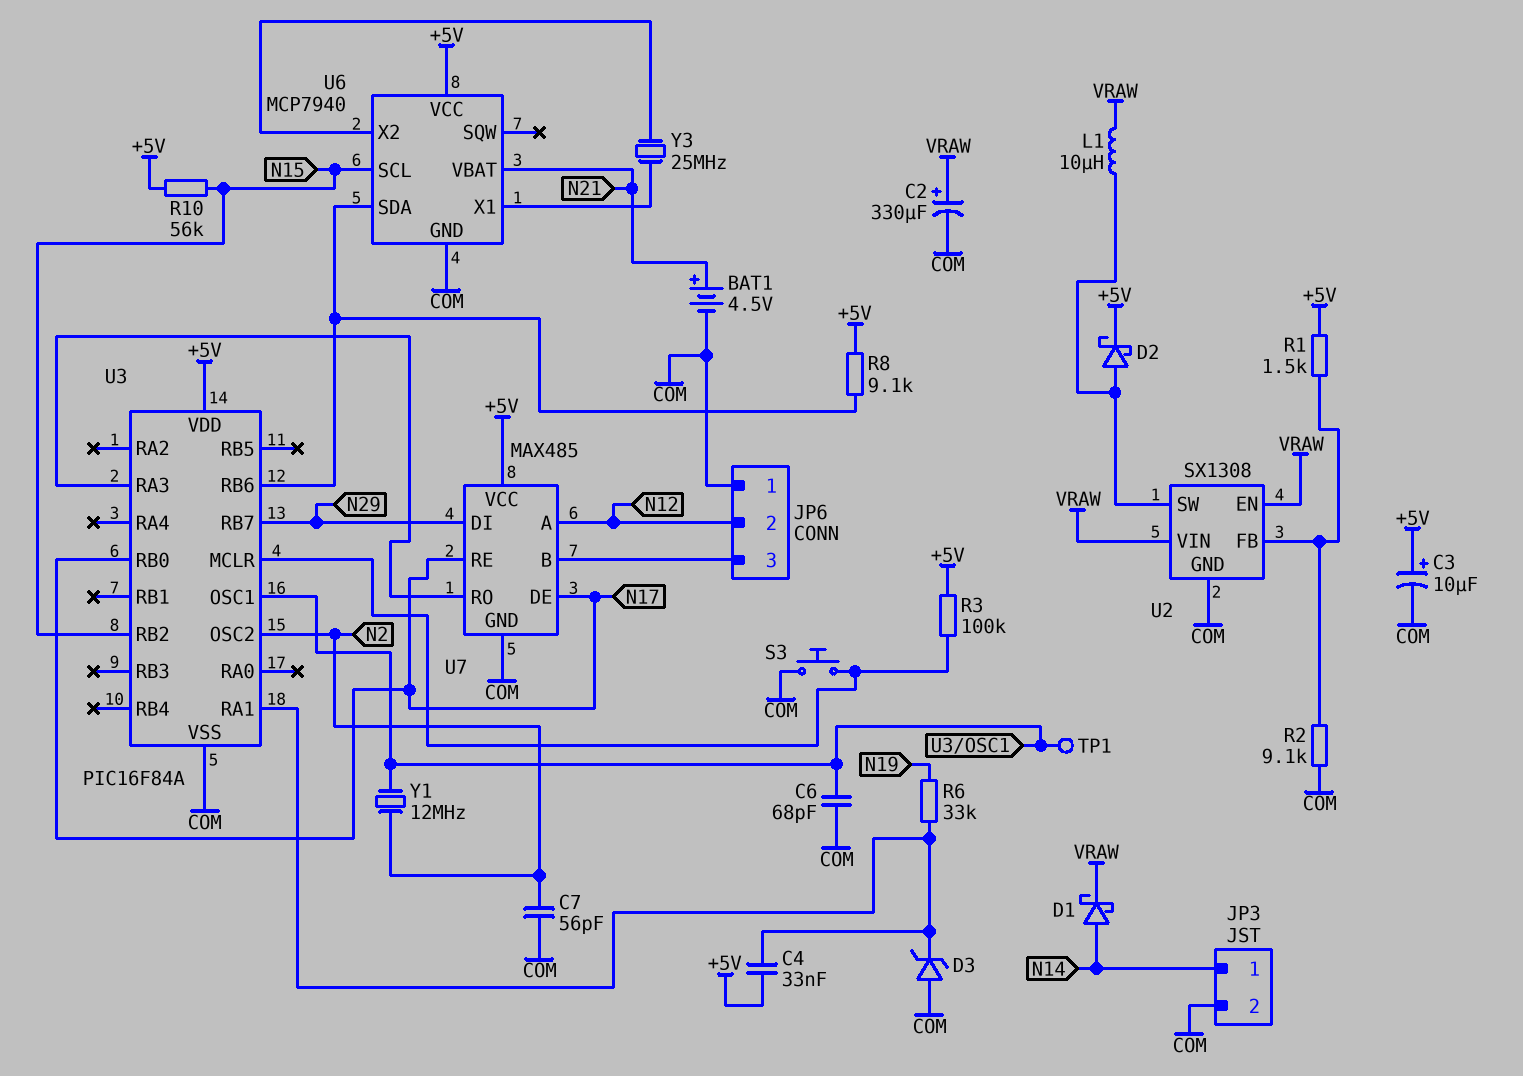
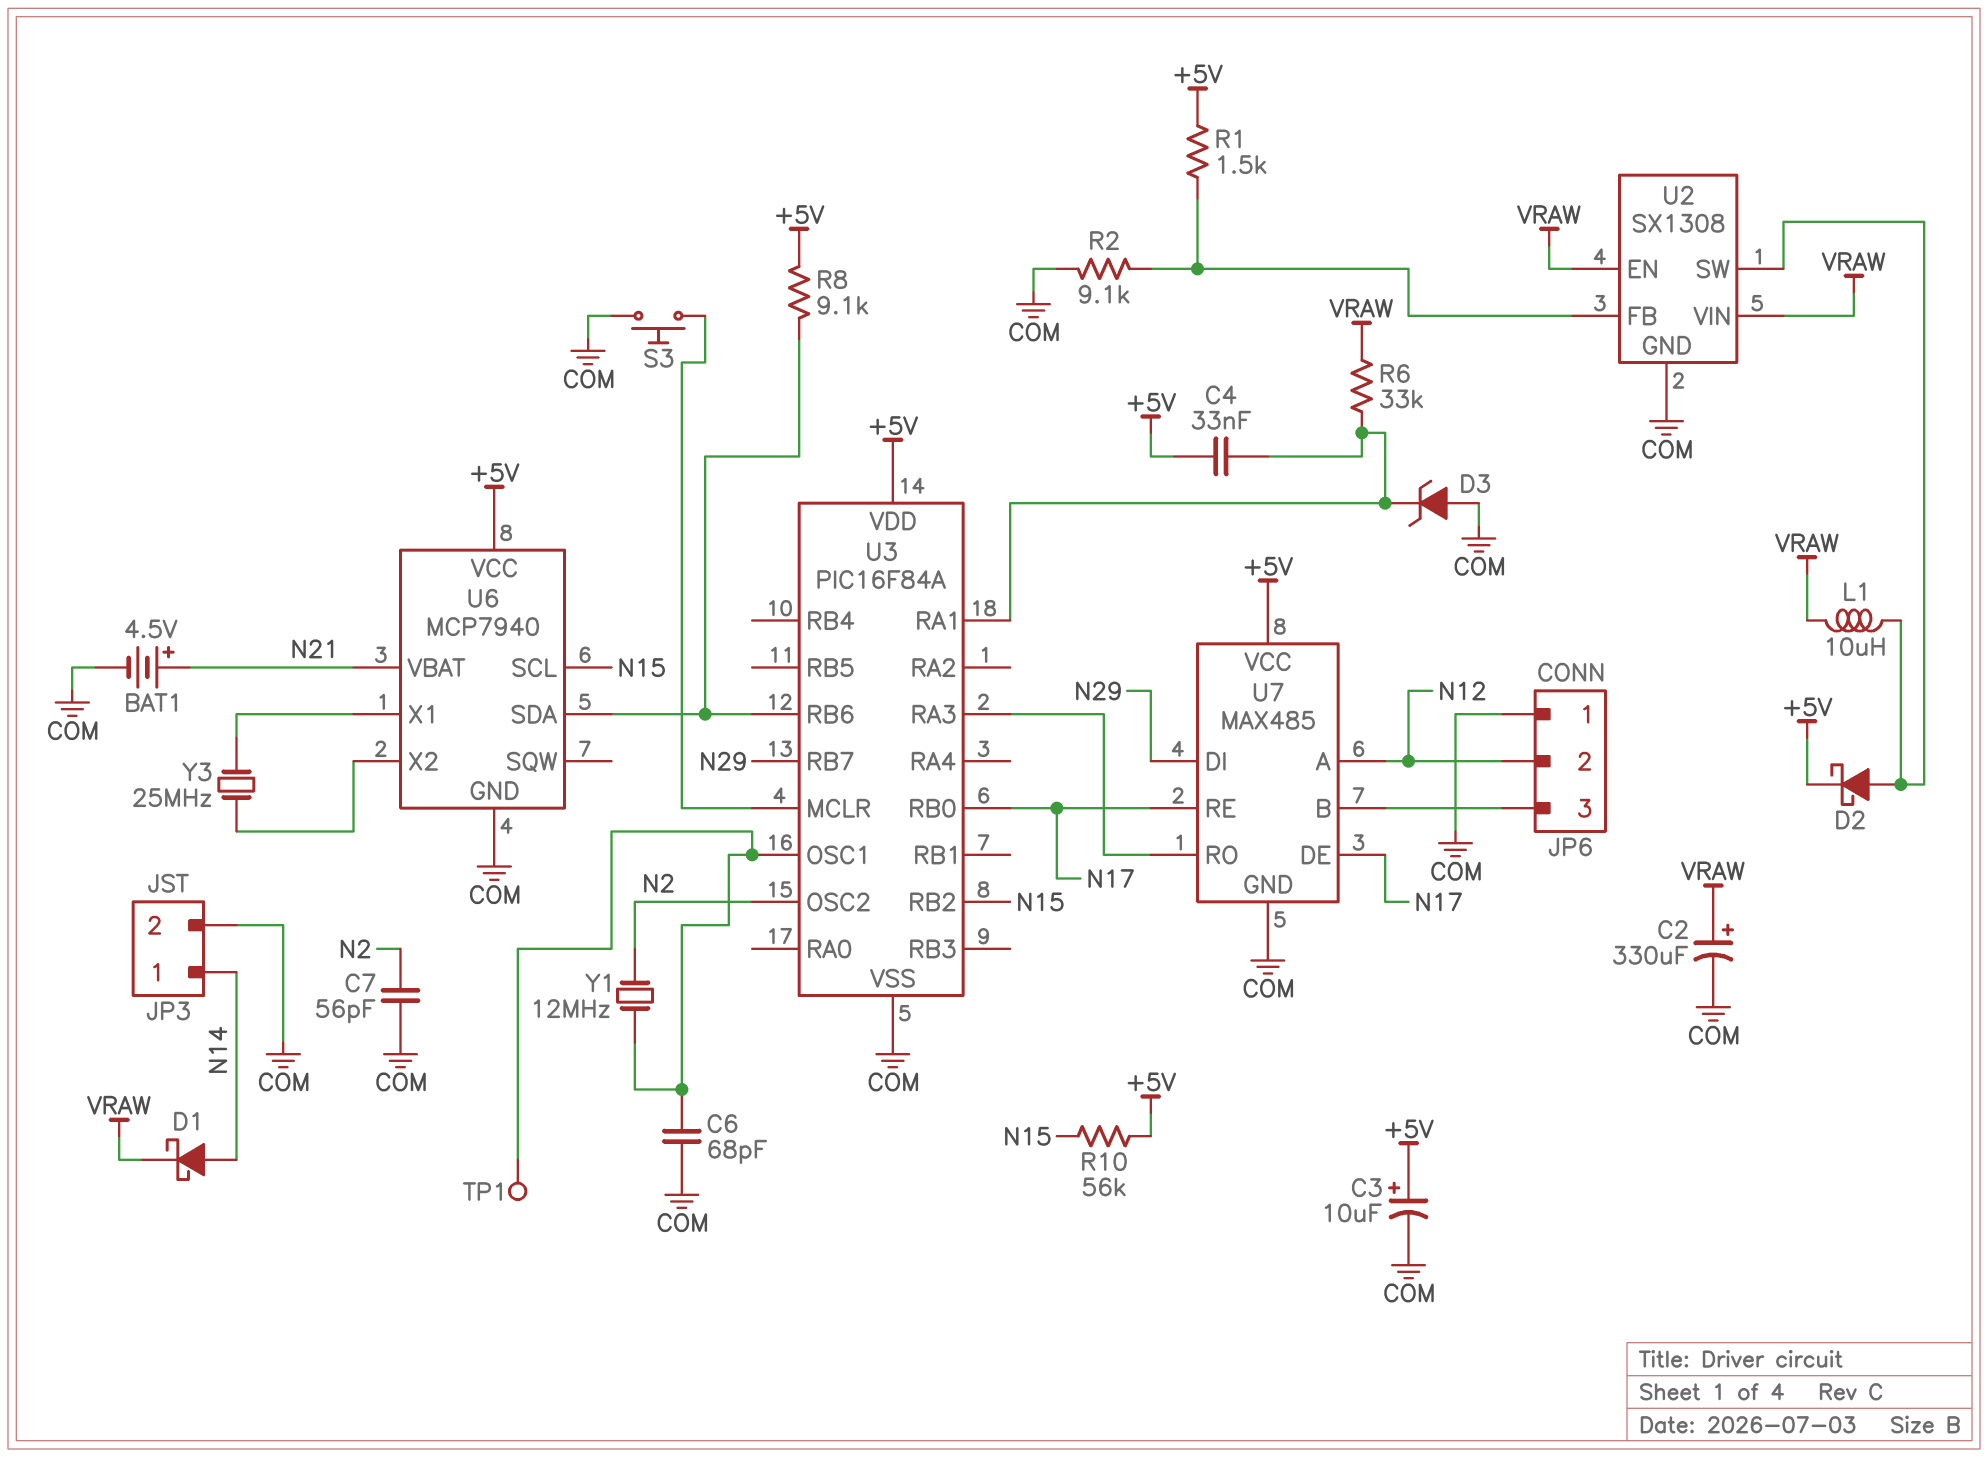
R3: 100k (+5V, U3/MCLR) -> none
R6: 33k (N19, U3/RA1) -> 33k (U3/RA1, VRAW)

